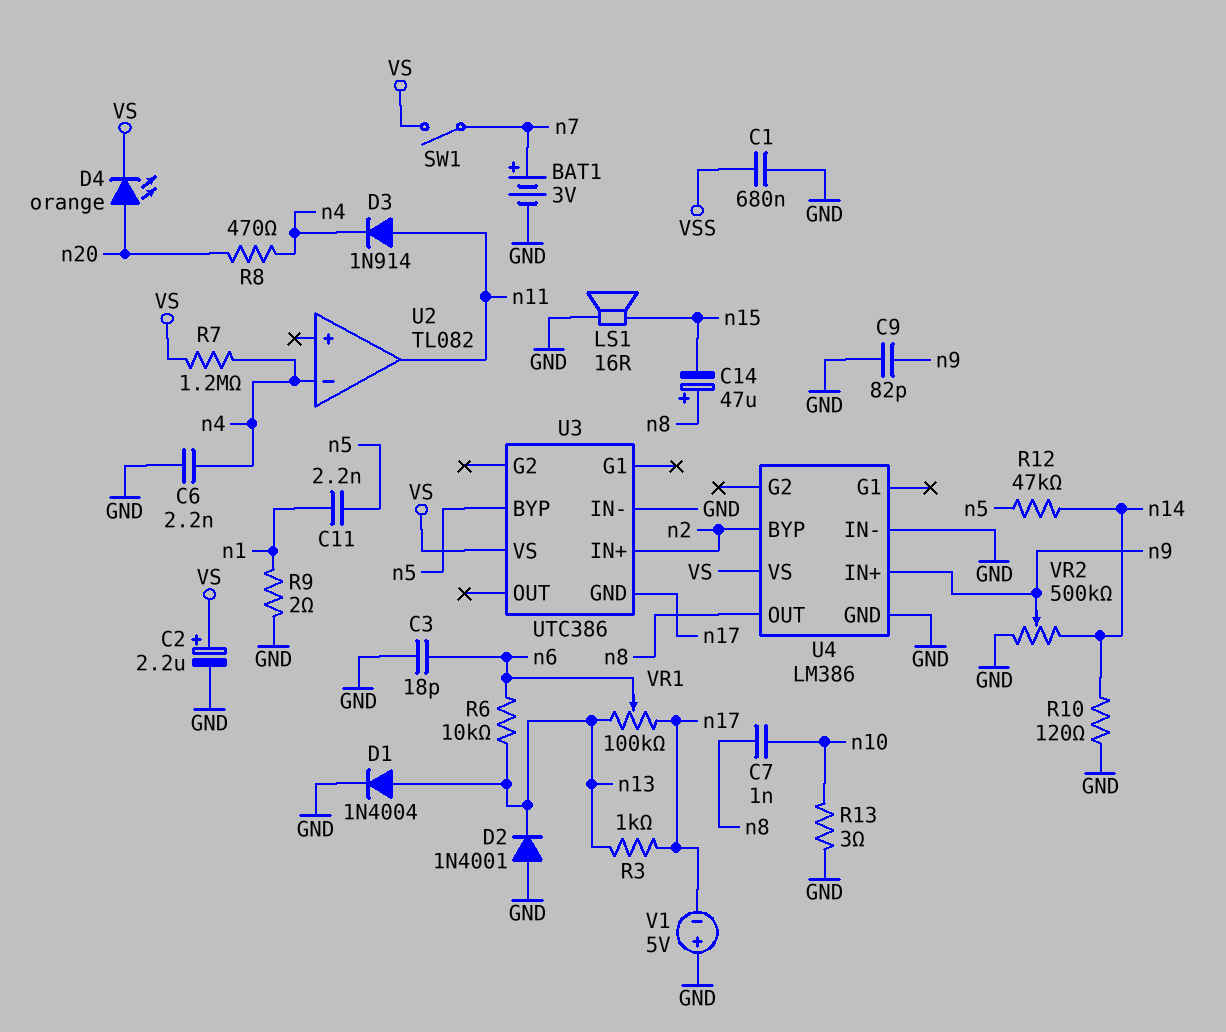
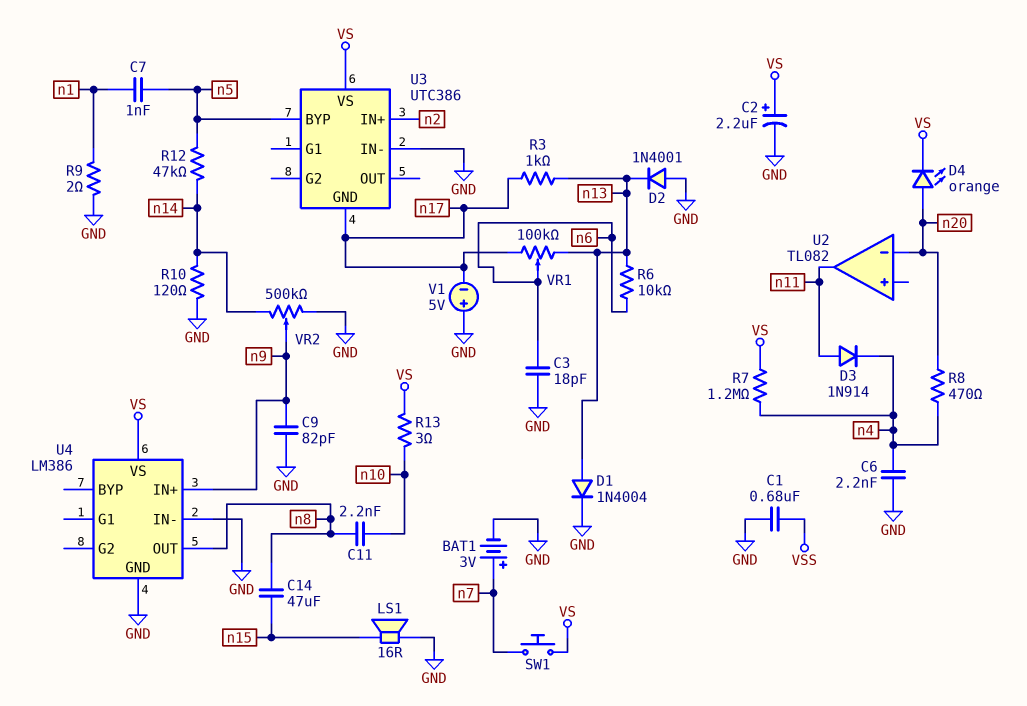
C7: 1nF (n8, n10) -> 1nF (n1, n5)
C11: 2.2nF (n1, n5) -> 2.2nF (n8, n10)
C14: 47uF (plus n8, minus n15) -> 47uF (n8, n15)
R13: 3 (GND, n10) -> 3 (VS, n10)
SW1: switch (VS, n7) -> button (VS, n7)
U2 pin in-: n4 -> n20
U4 pin BYP: n2 -> none

